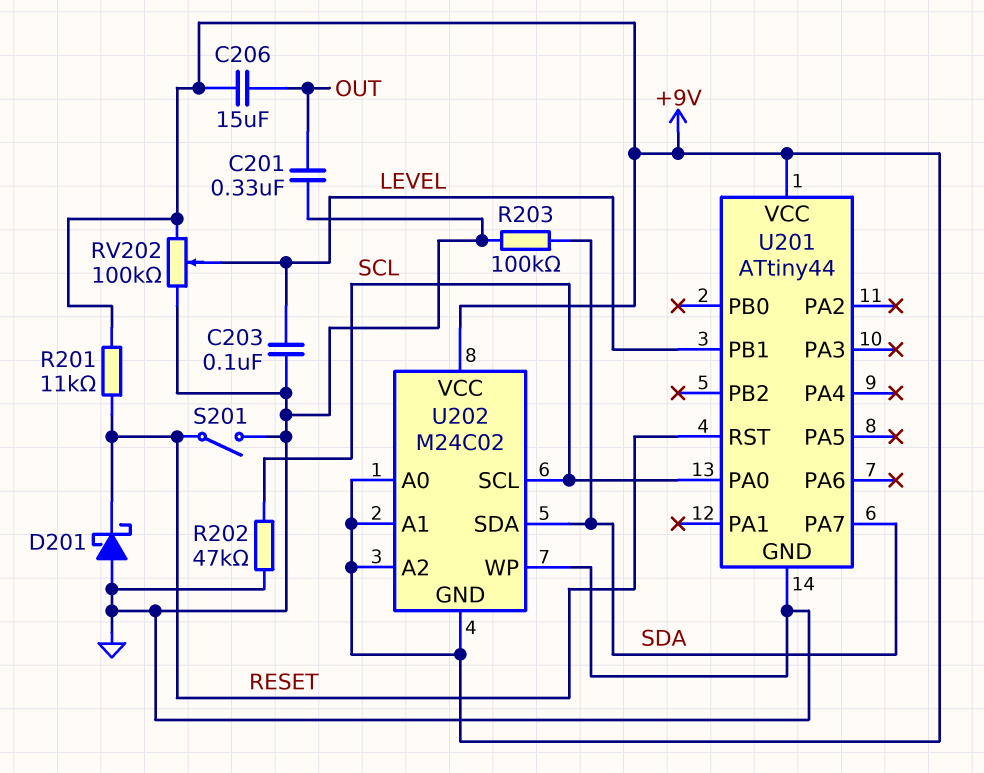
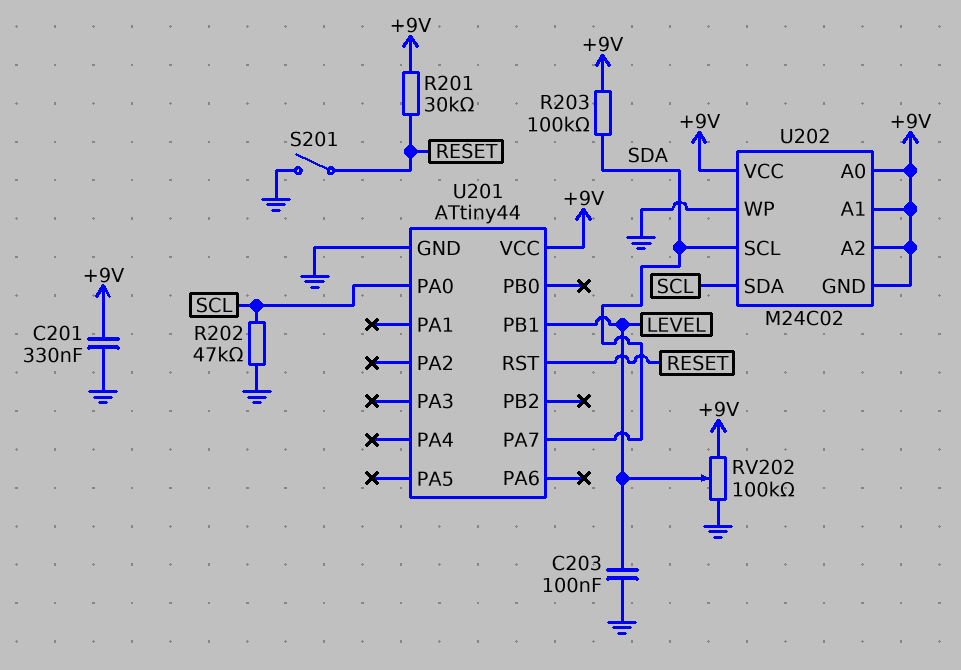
C201: 330nF (GND, OUT) -> 330nF (+9V, GND)
C206: 15uF (+9V, OUT) -> none
D201: schottky (A GND, K RESET) -> none
R201: 11k (+9V, RESET) -> 30k (+9V, RESET)
R203: 100k (GND, SDA) -> 100k (+9V, SDA)
U202 pin SCL: SCL -> SDA
U202 pin SDA: SDA -> SCL

